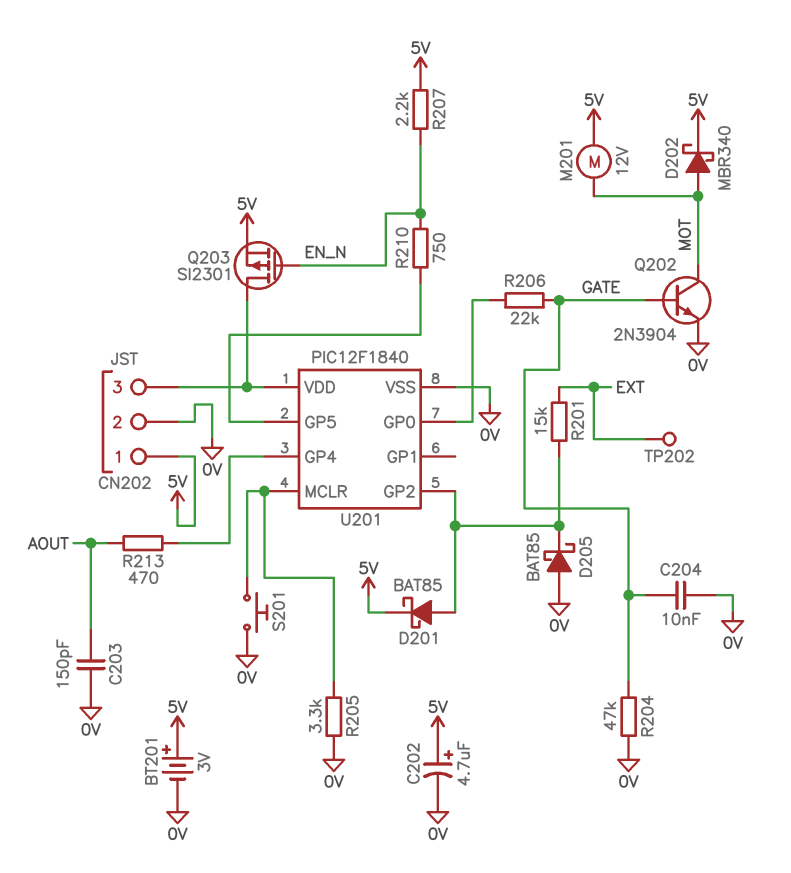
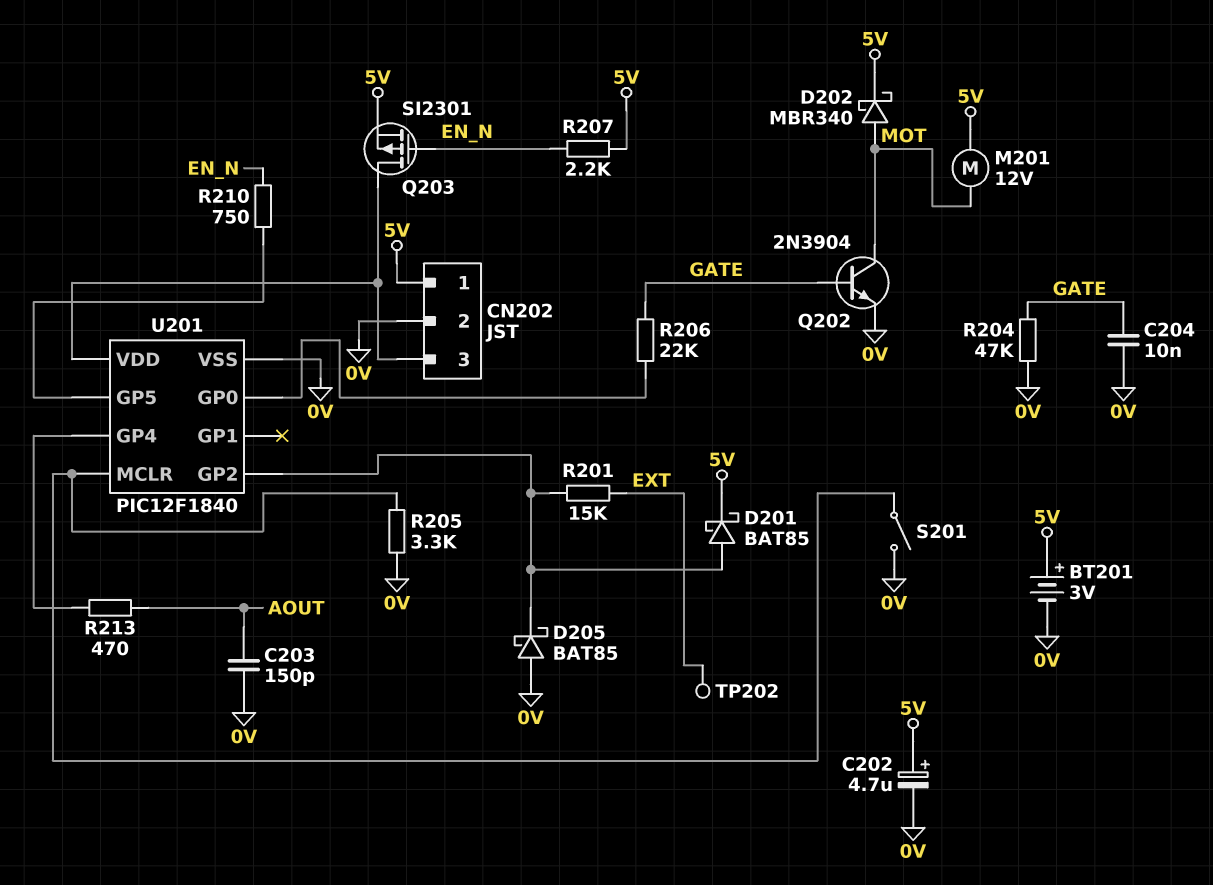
S201: button (0V, U201/MCLR) -> switch (0V, U201/MCLR)

